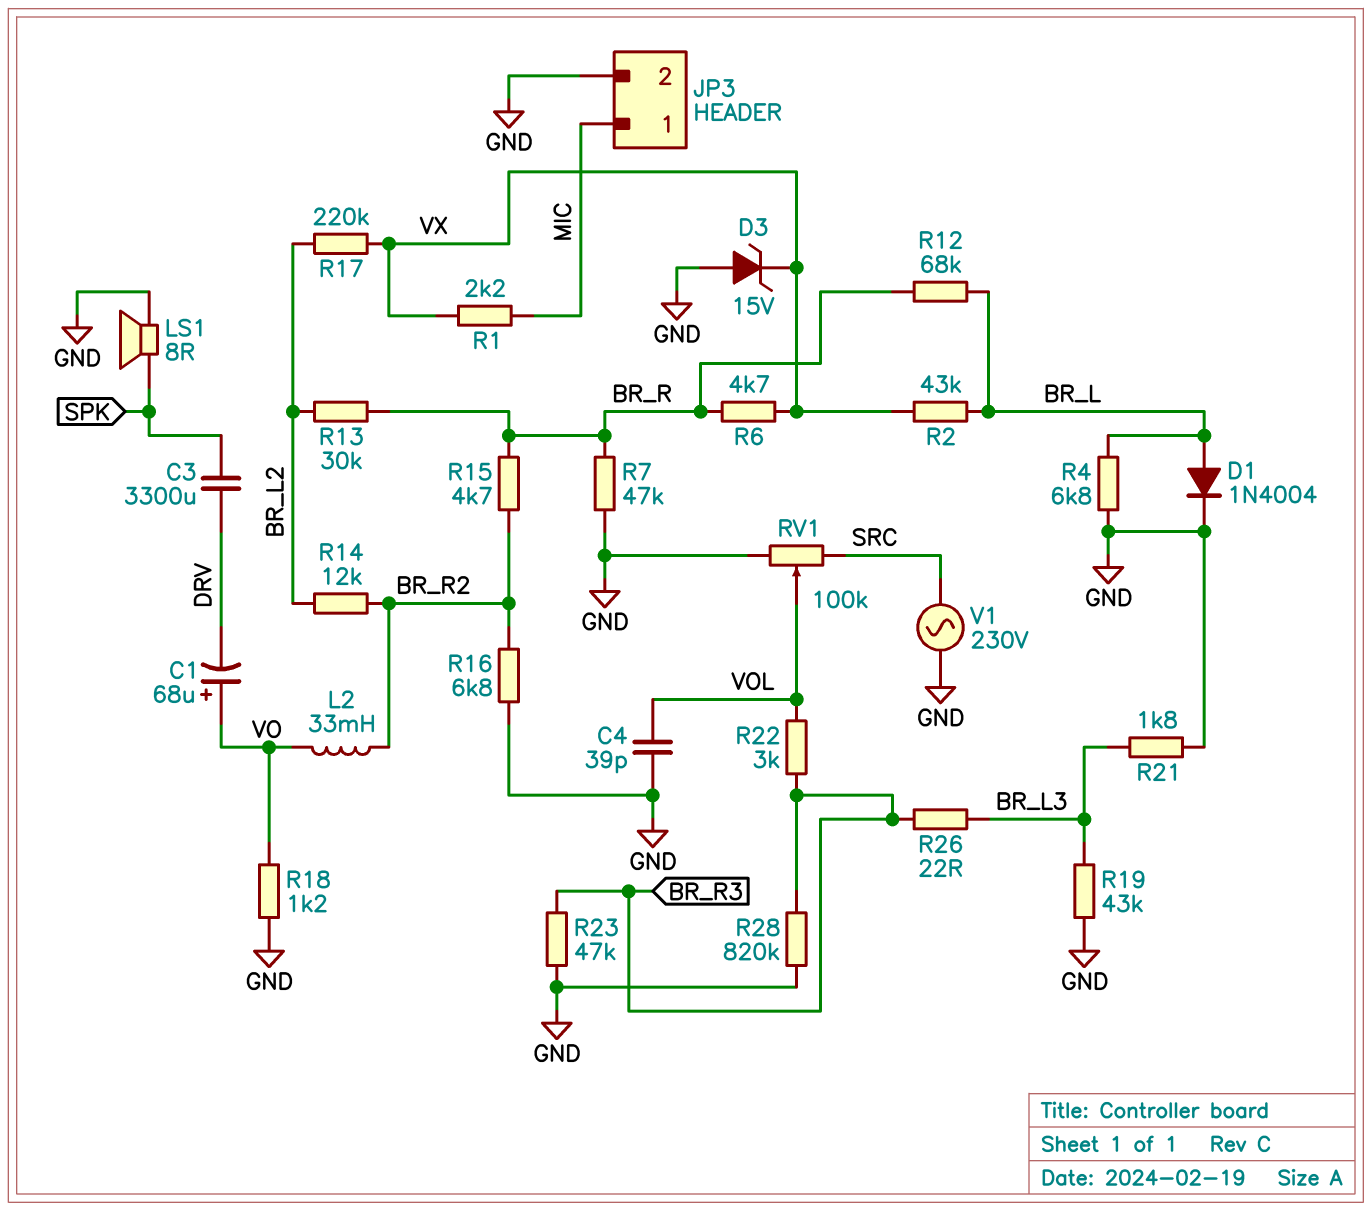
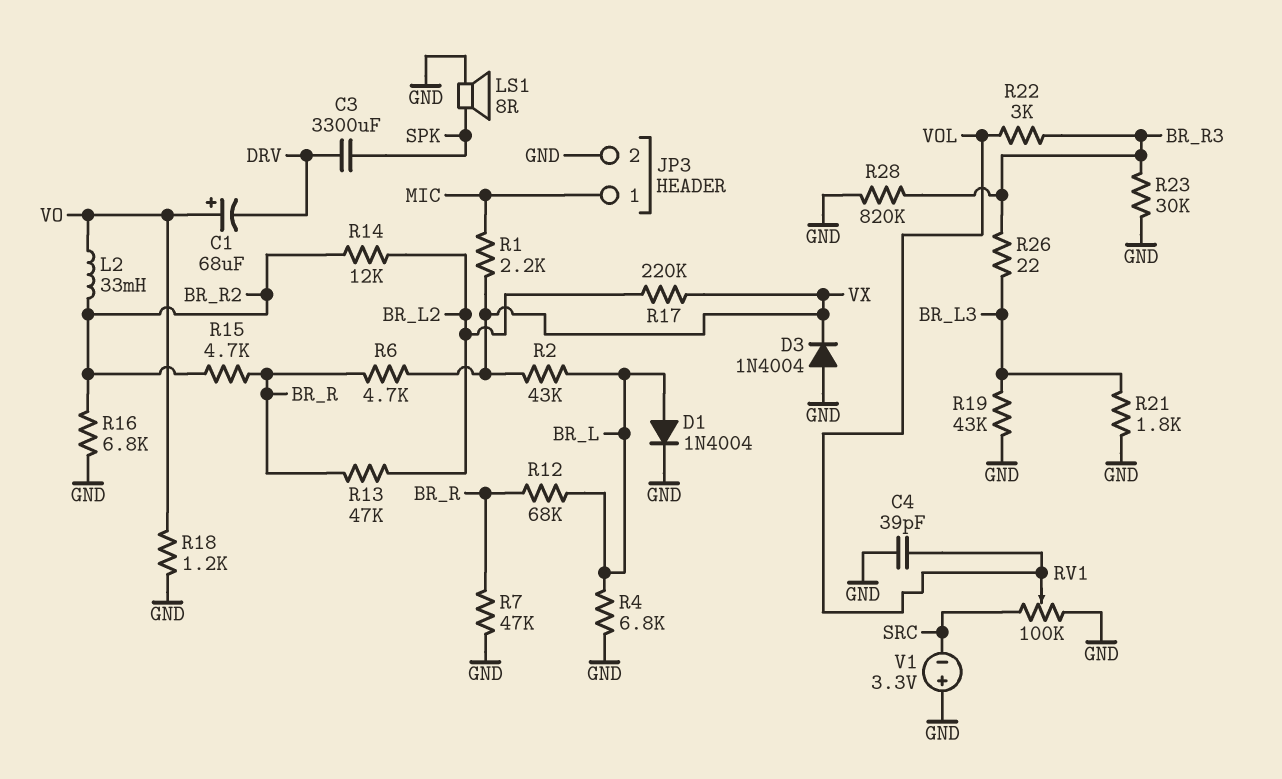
D3: zener 15V (A GND, K VX) -> diode 1N4004 (A GND, K VX)
R13: 30k (BR_L2, BR_R) -> 47k (BR_L2, BR_R)
R23: 47k (BR_R3, GND) -> 30k (BR_R3, GND)
V1: AC 230V (GND, SRC) -> 3.3V (plus GND, minus SRC)

